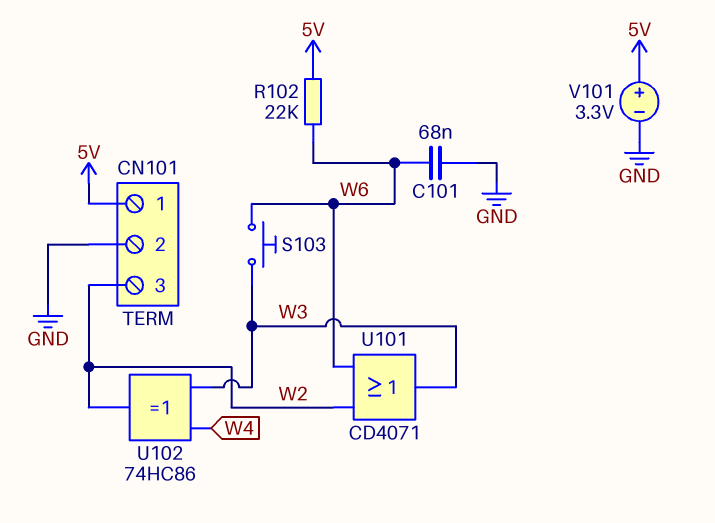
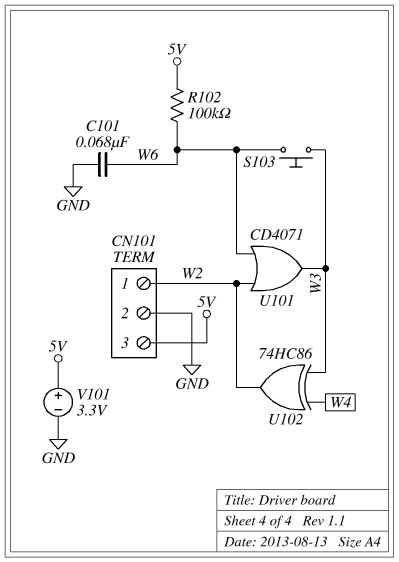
CN101 pin 1: 5V -> W2
CN101 pin 3: W2 -> 5V
R102: 22k (5V, W6) -> 100k (5V, W6)

